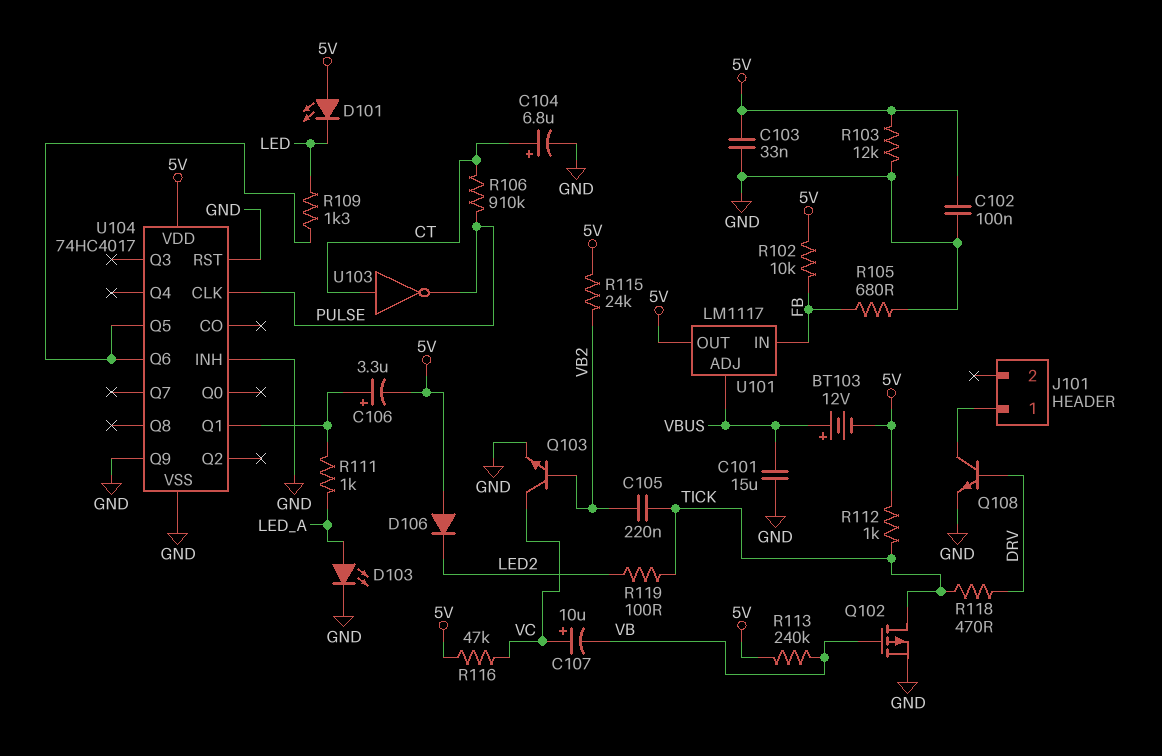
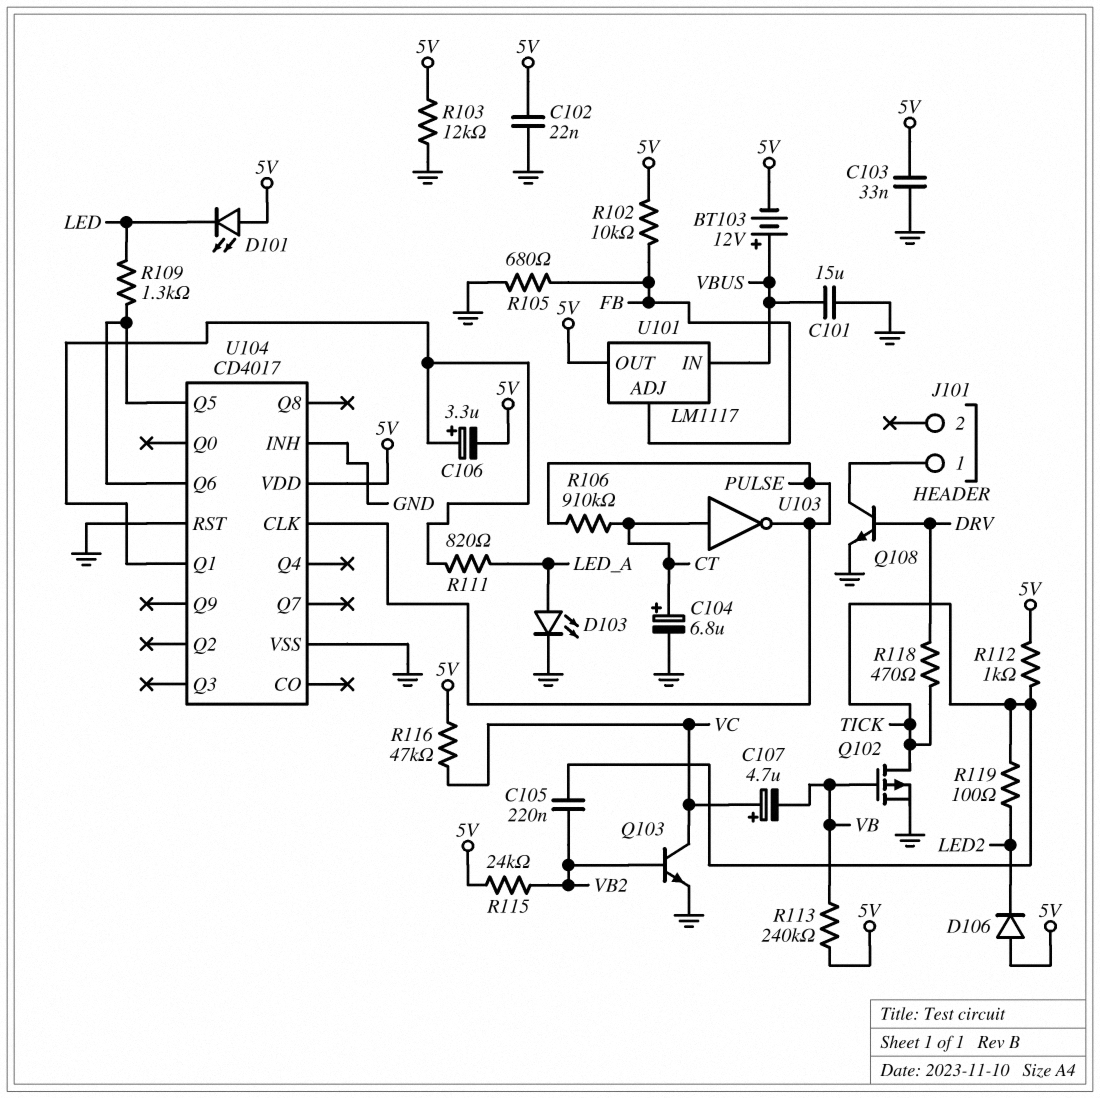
C102: 100nF (5V, GND) -> 22nF (5V, GND)
C107: 10uF (plus VC, minus VB) -> 4.7uF (plus VC, minus VB)
R111: 1k (LED_A, U104/Q1) -> 820 (LED_A, U104/Q1)
U101 pin ADJ: VBUS -> FB
U101 pin IN: FB -> VBUS
U104: 74HC4017 -> CD4017
U104 pin Q9: GND -> none

